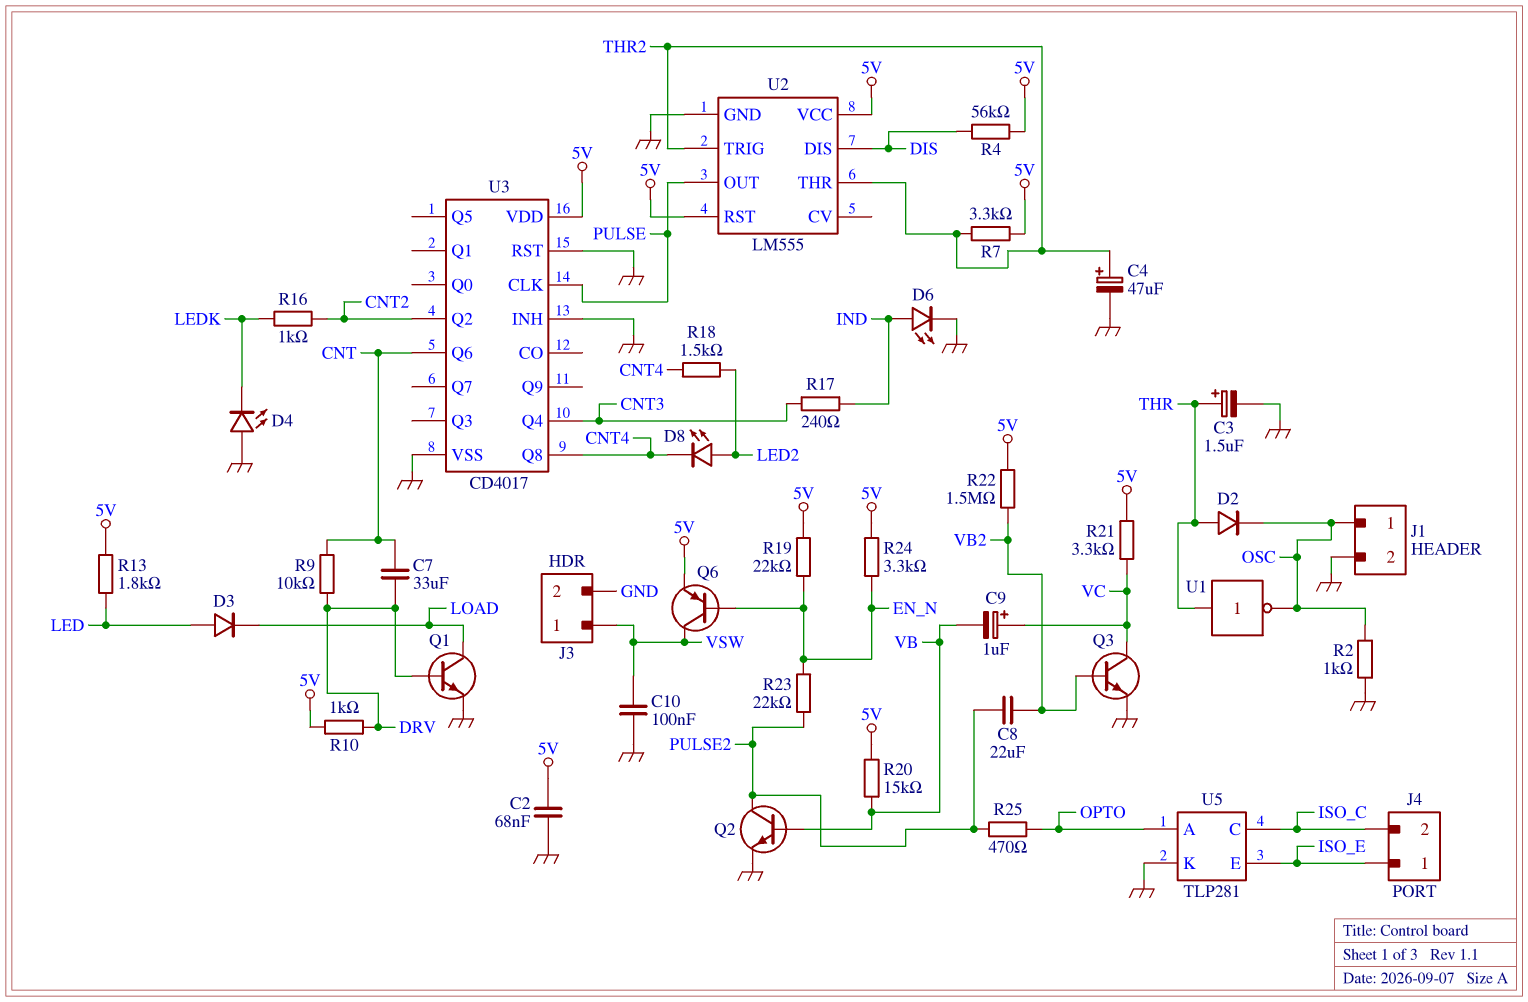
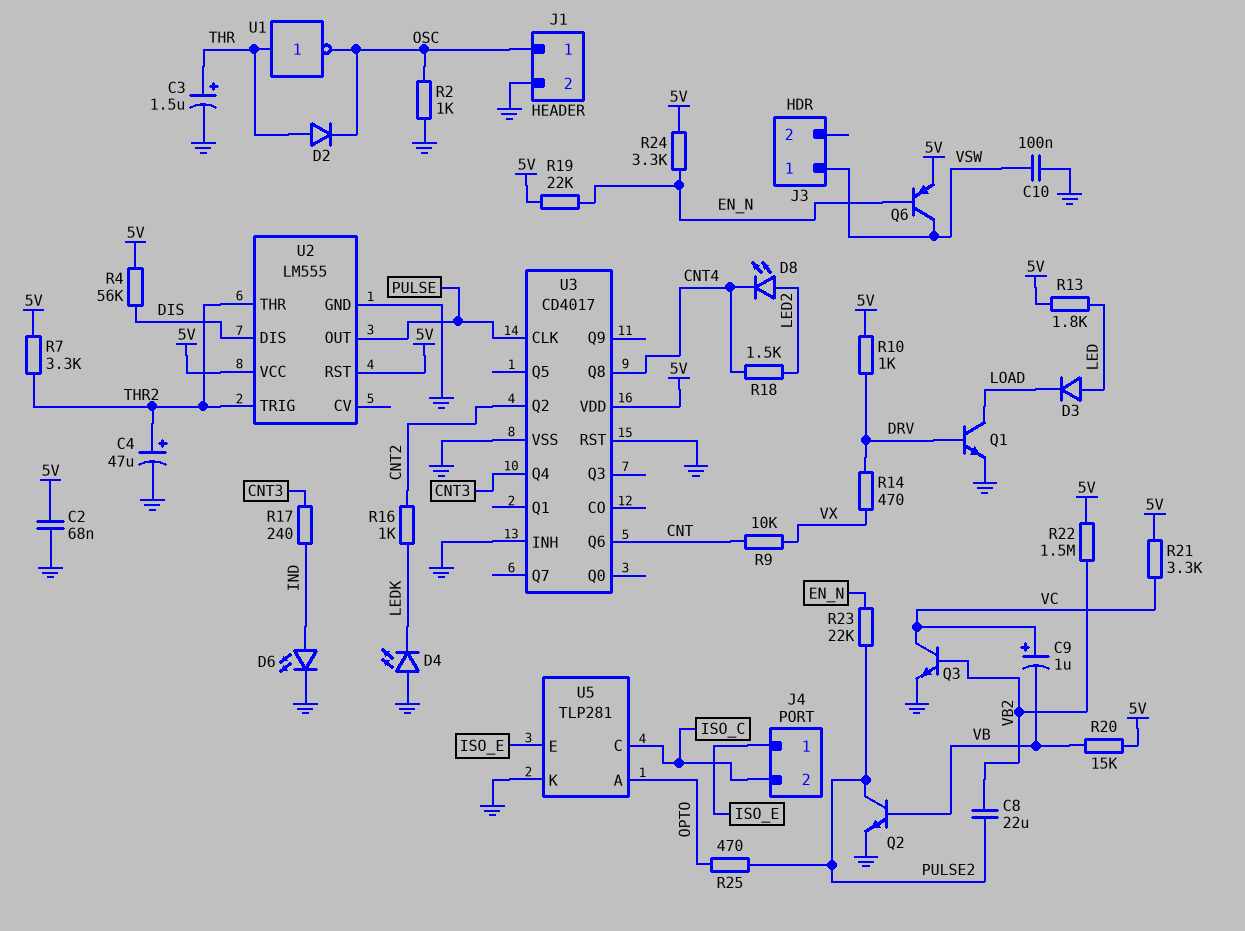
C7: 33uF (CNT, DRV) -> none
J3 pin 2: GND -> none
R9: 10k (CNT, DRV) -> 10k (CNT, VX)
R14: none -> 470 (DRV, VX)

